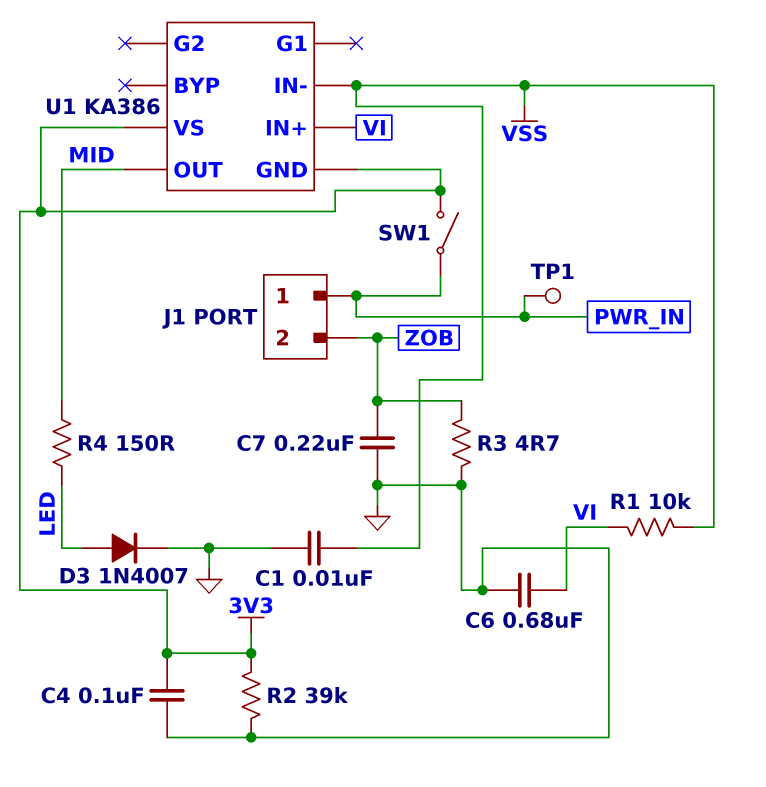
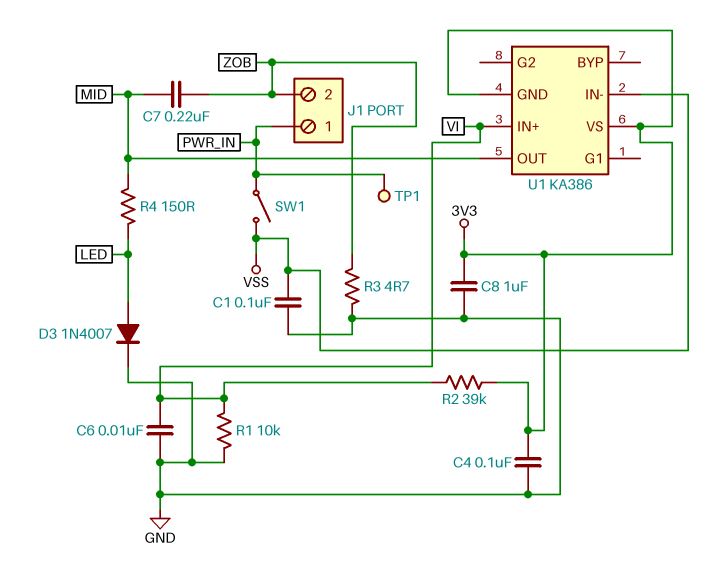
C1: 10nF (GND, VSS) -> 100nF (GND, VSS)
C6: 680nF (GND, VI) -> 10nF (GND, VI)
C7: 220nF (GND, ZOB) -> 220nF (MID, ZOB)
C8: none -> 1uF (3V3, GND)
R1: 10k (VI, VSS) -> 10k (GND, VI)
R2: 39k (3V3, GND) -> 39k (3V3, VI)
SW1: switch (3V3, PWR_IN) -> switch (PWR_IN, VSS)

